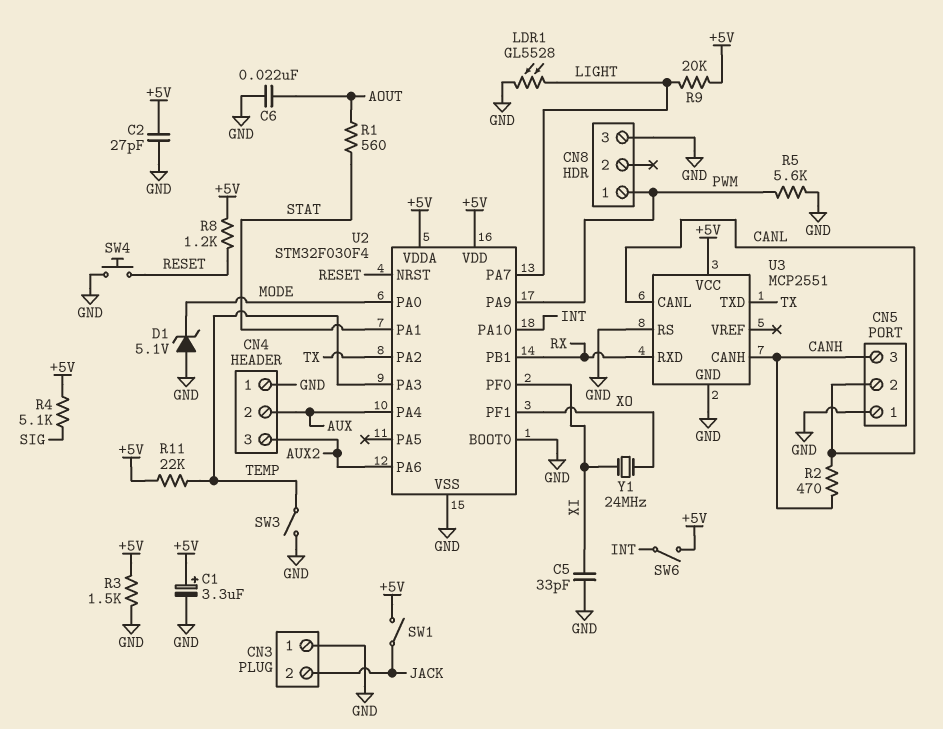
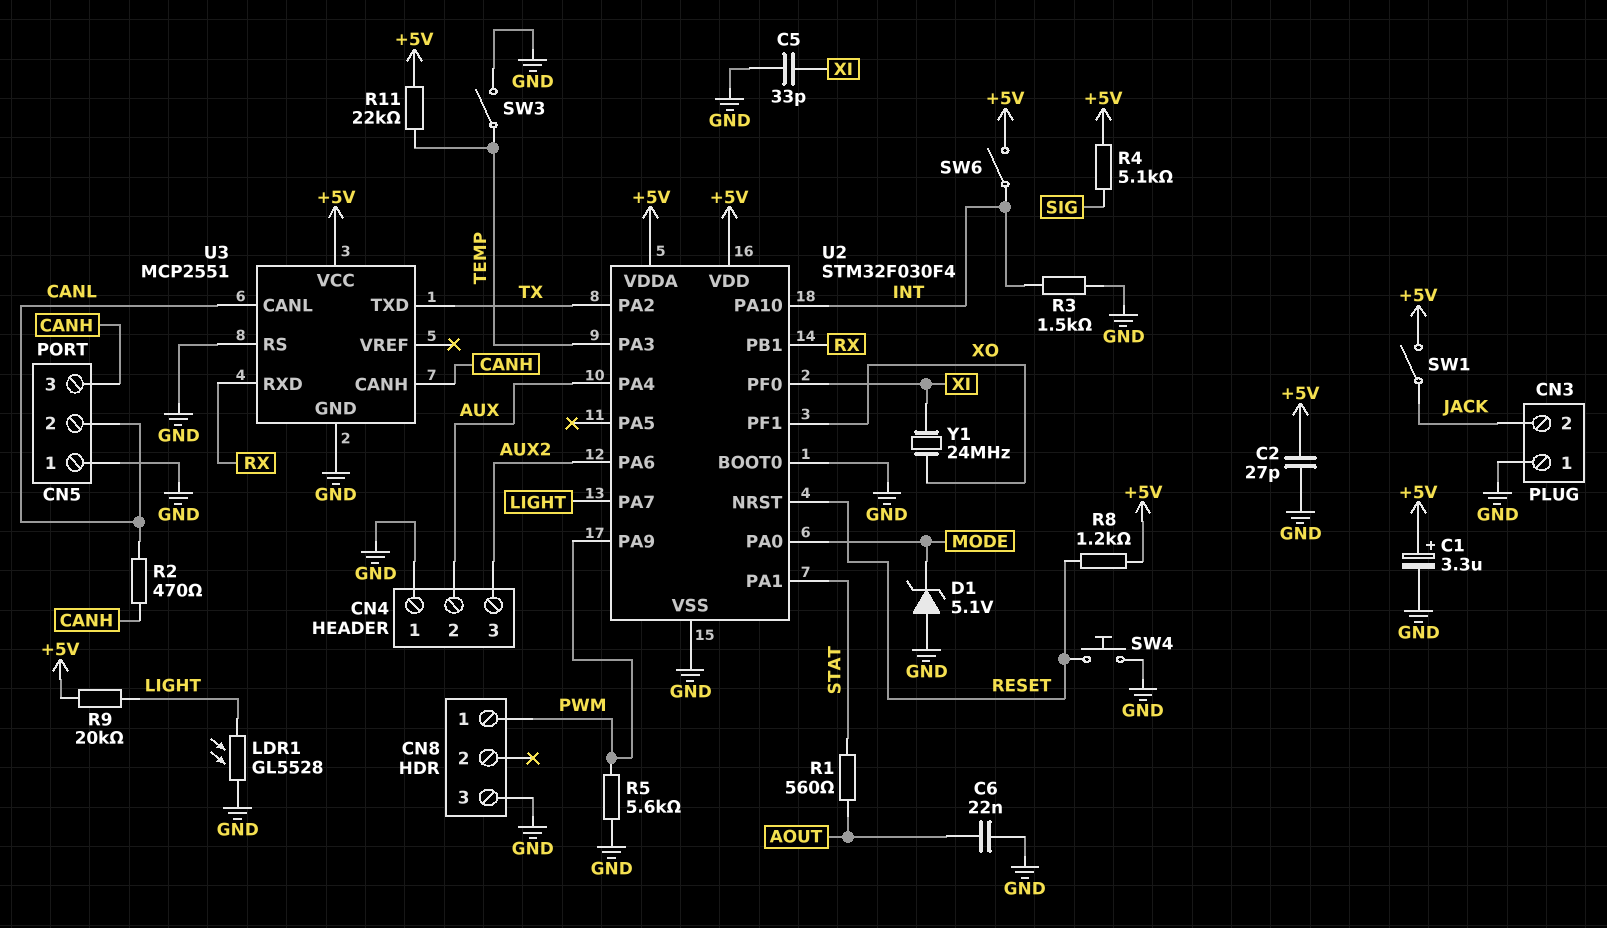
R3: 1.5k (+5V, GND) -> 1.5k (GND, INT)

